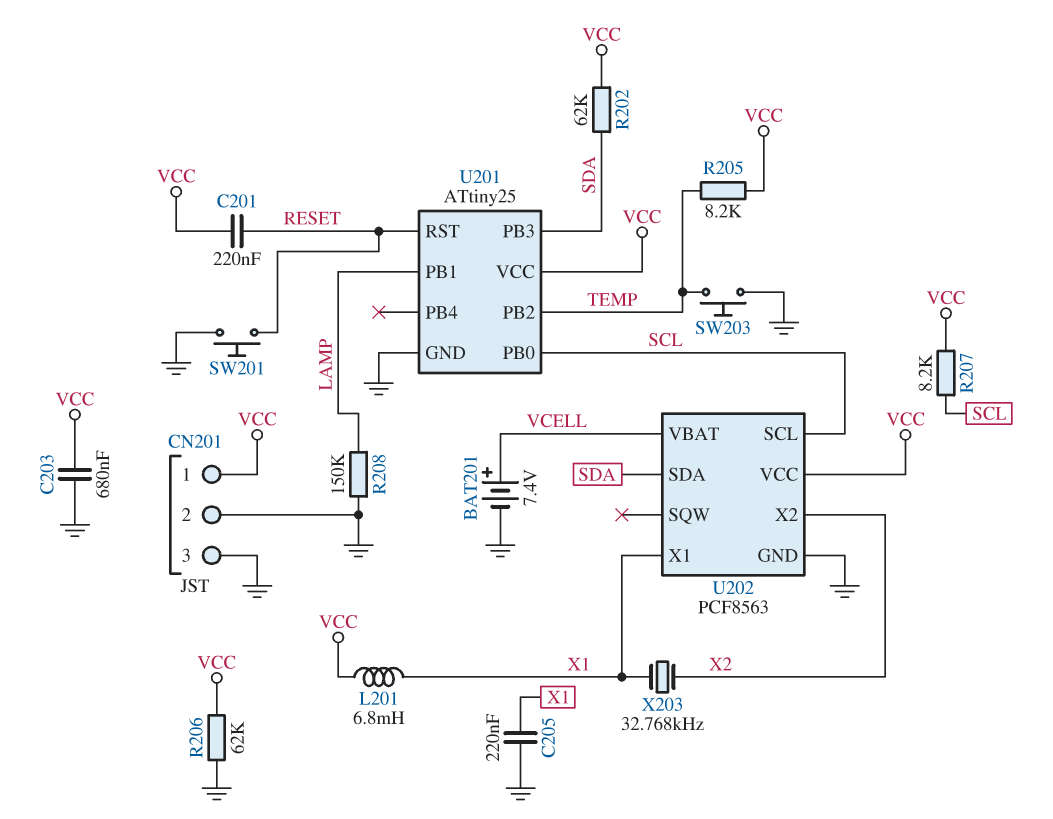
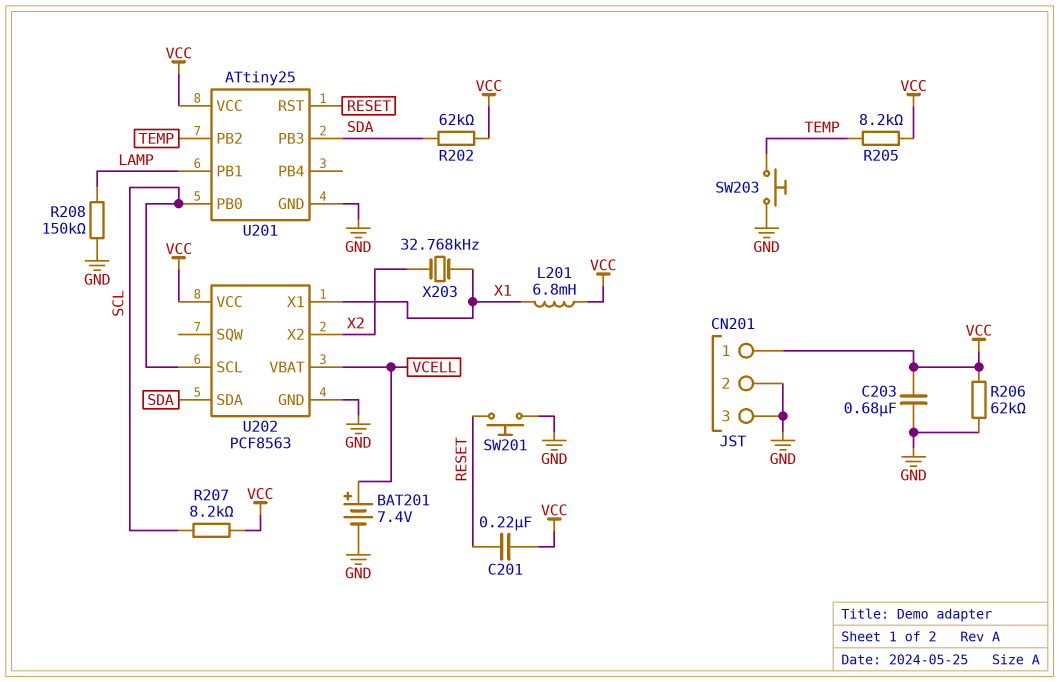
C205: 220nF (GND, X1) -> none

